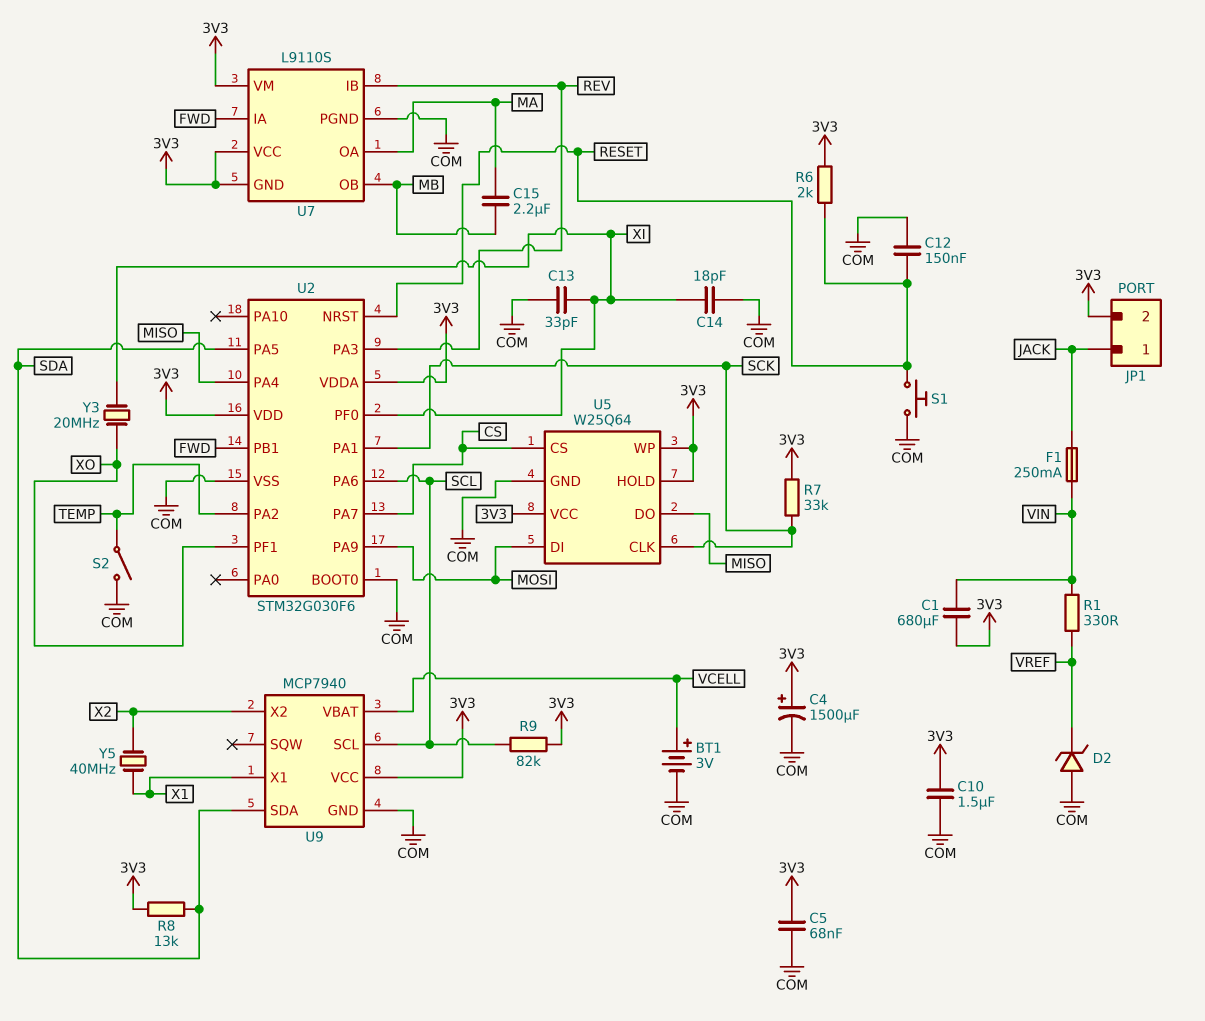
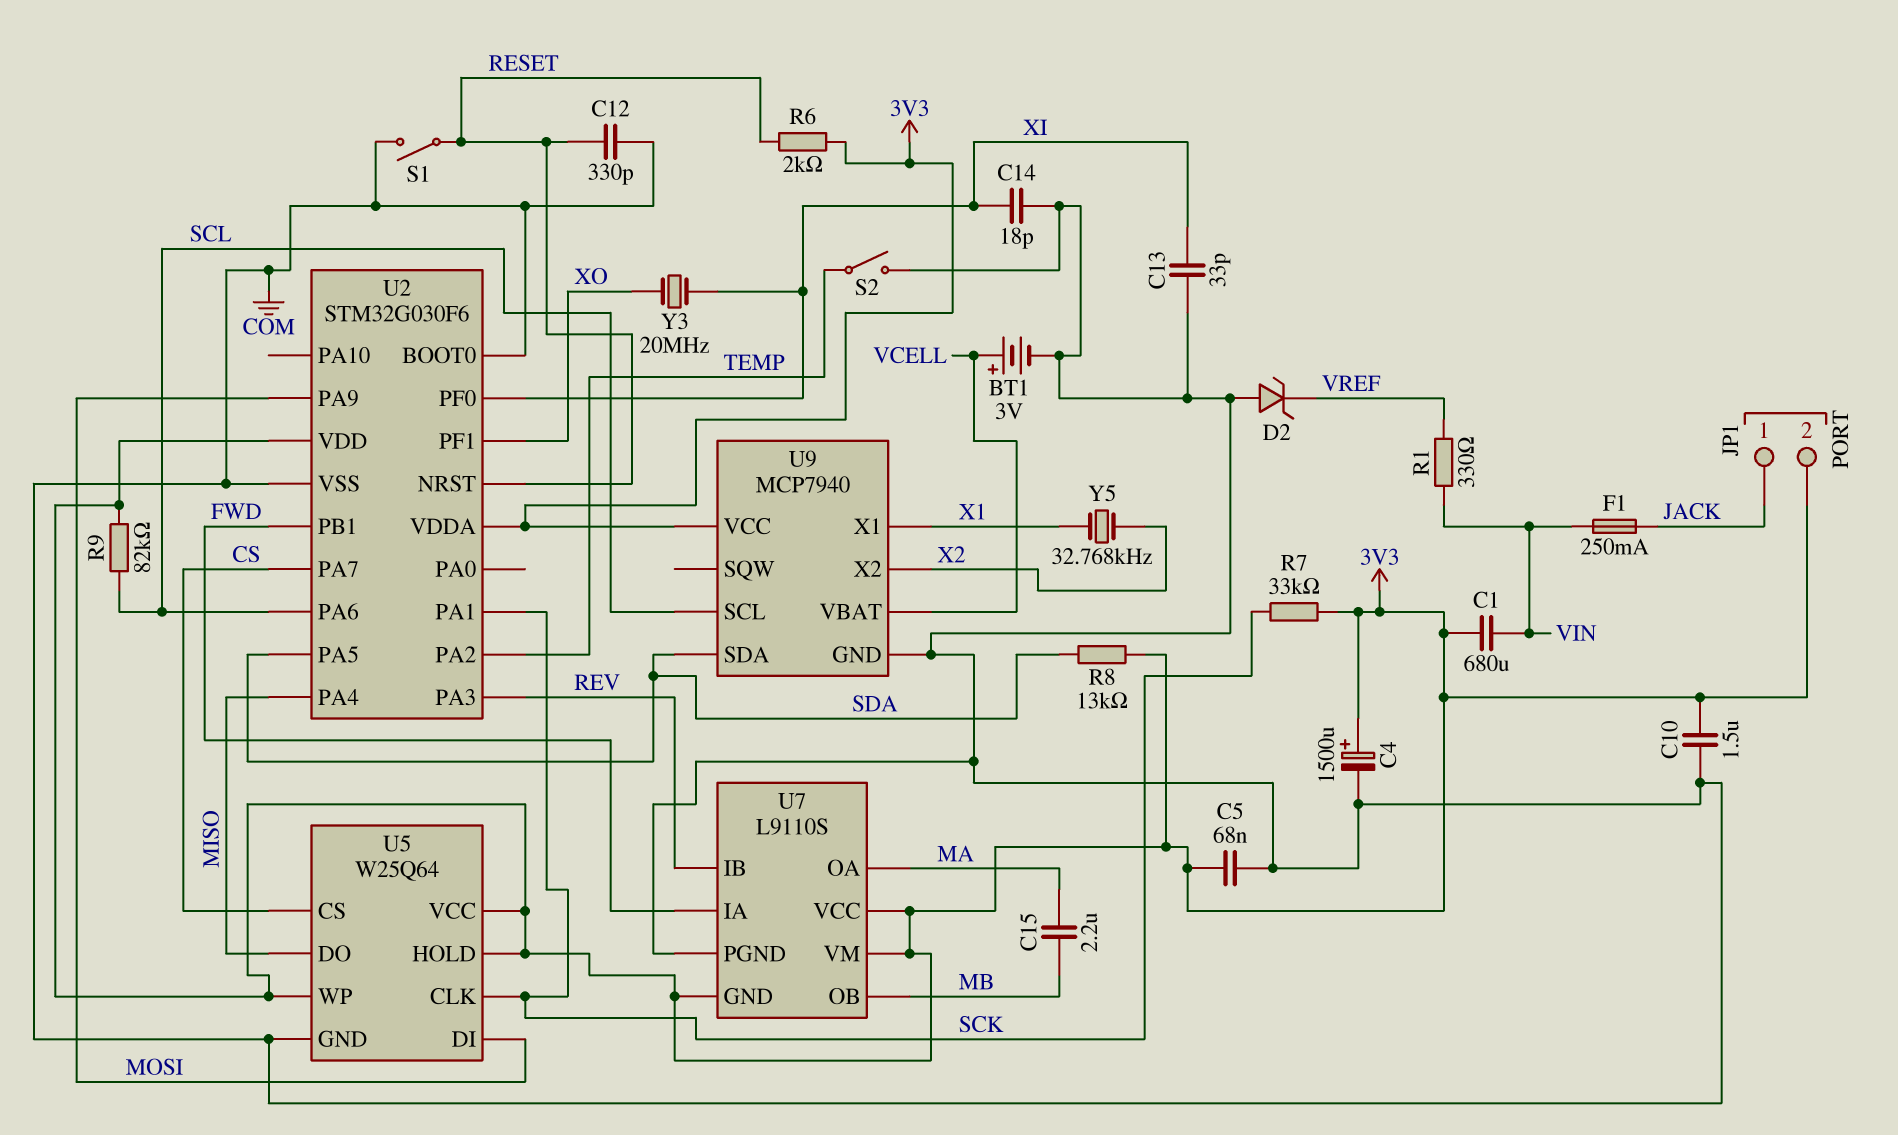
C12: 150nF (COM, RESET) -> 330pF (COM, RESET)
S1: button (COM, RESET) -> switch (COM, RESET)
Y5: 40MHz (X1, X2) -> 32.768kHz (X1, X2)

